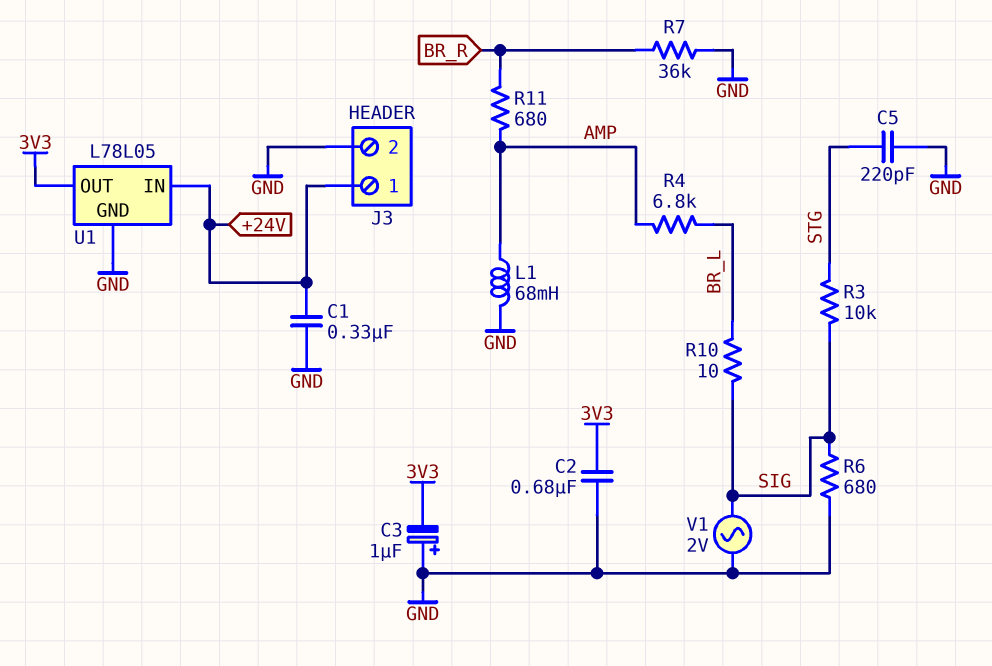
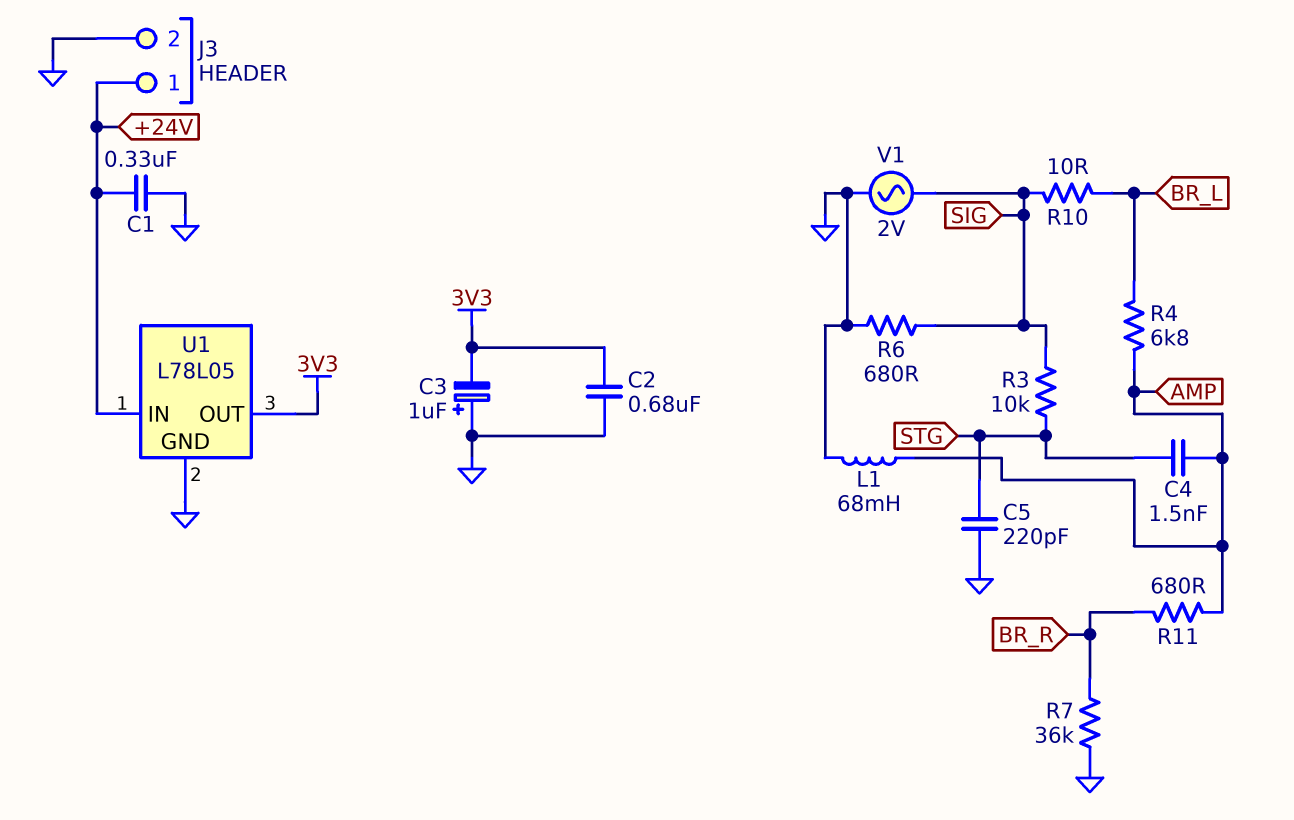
C4: none -> 1.5nF (AMP, STG)

